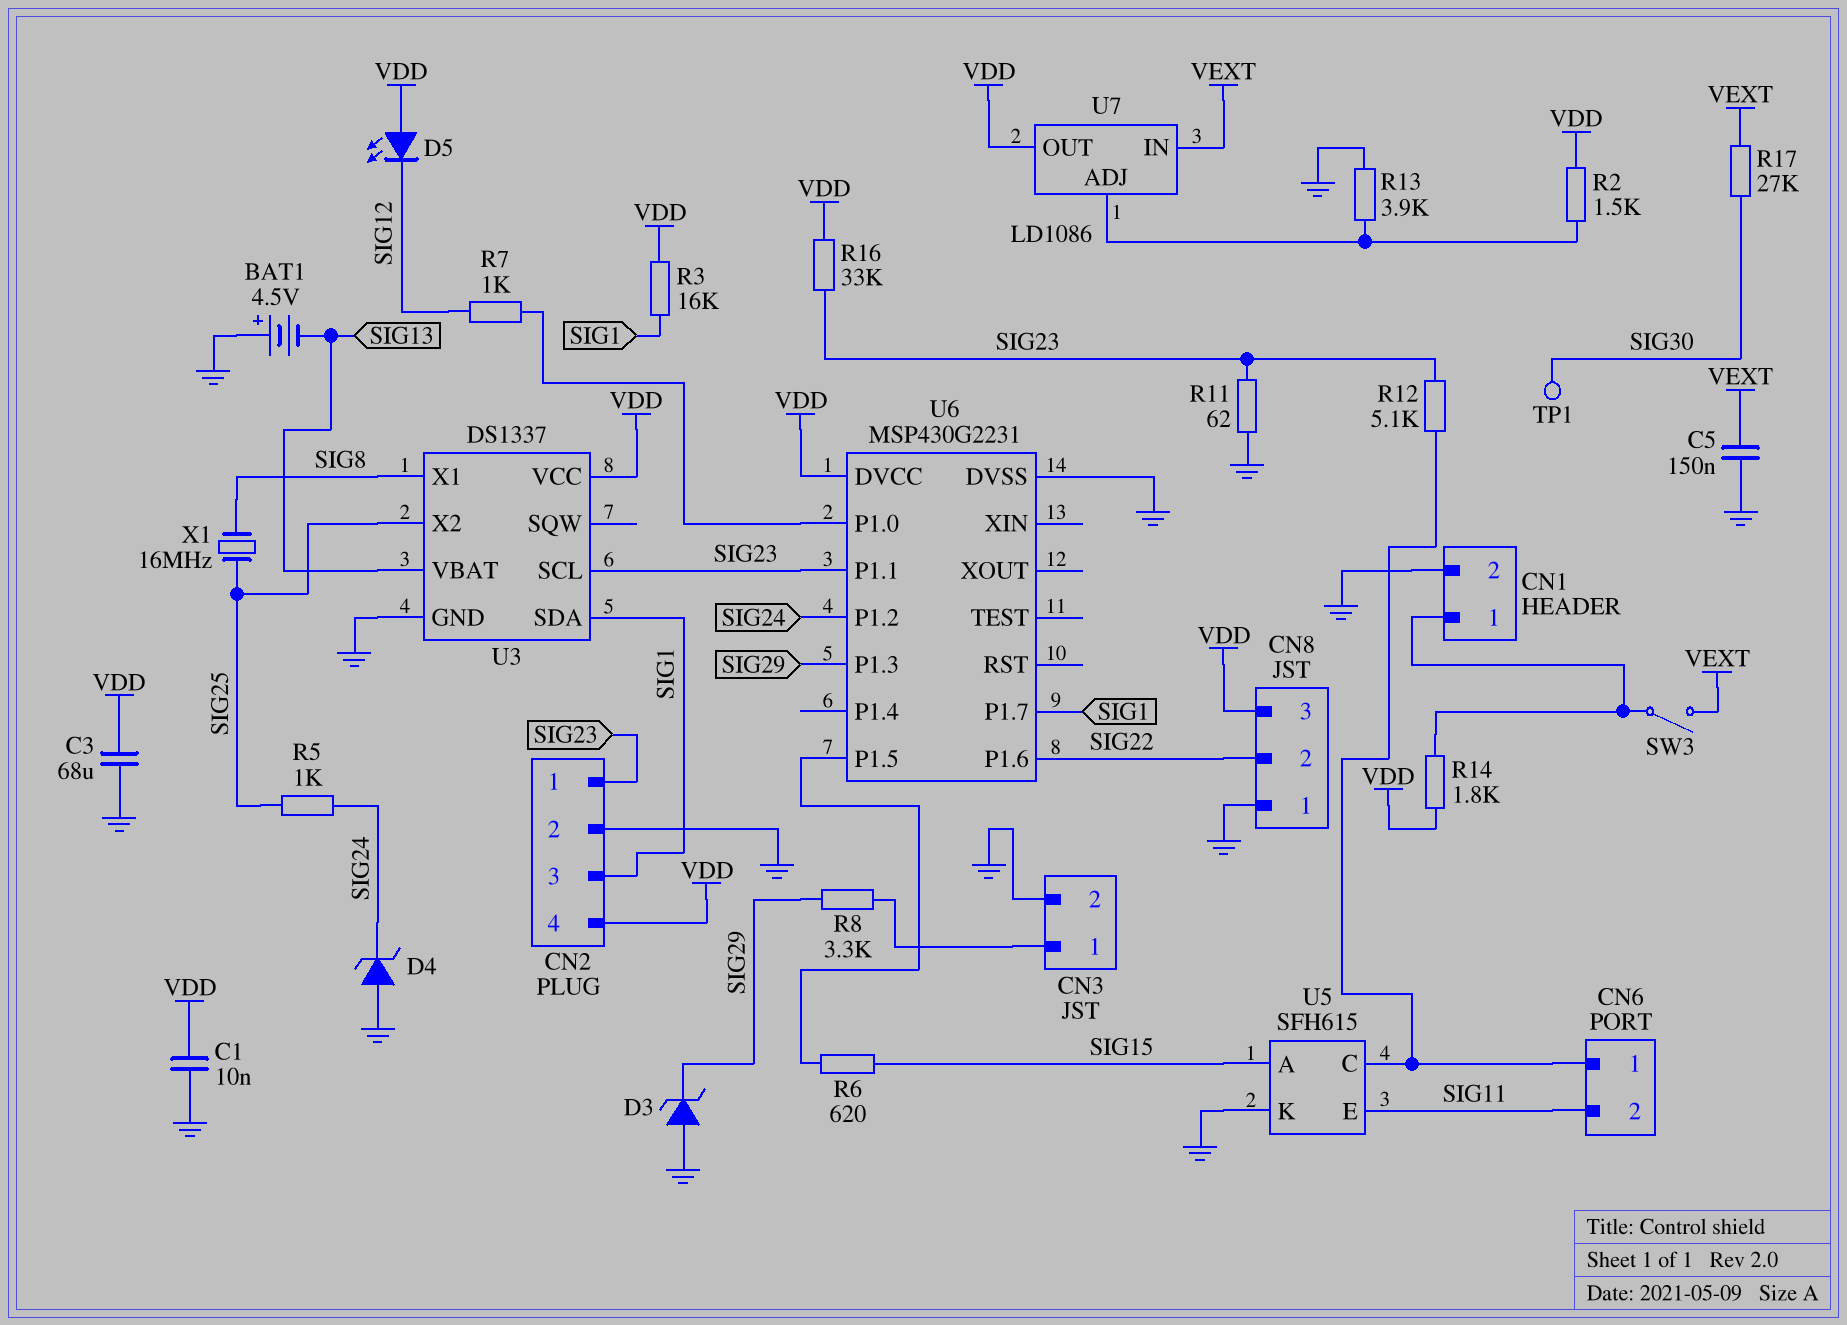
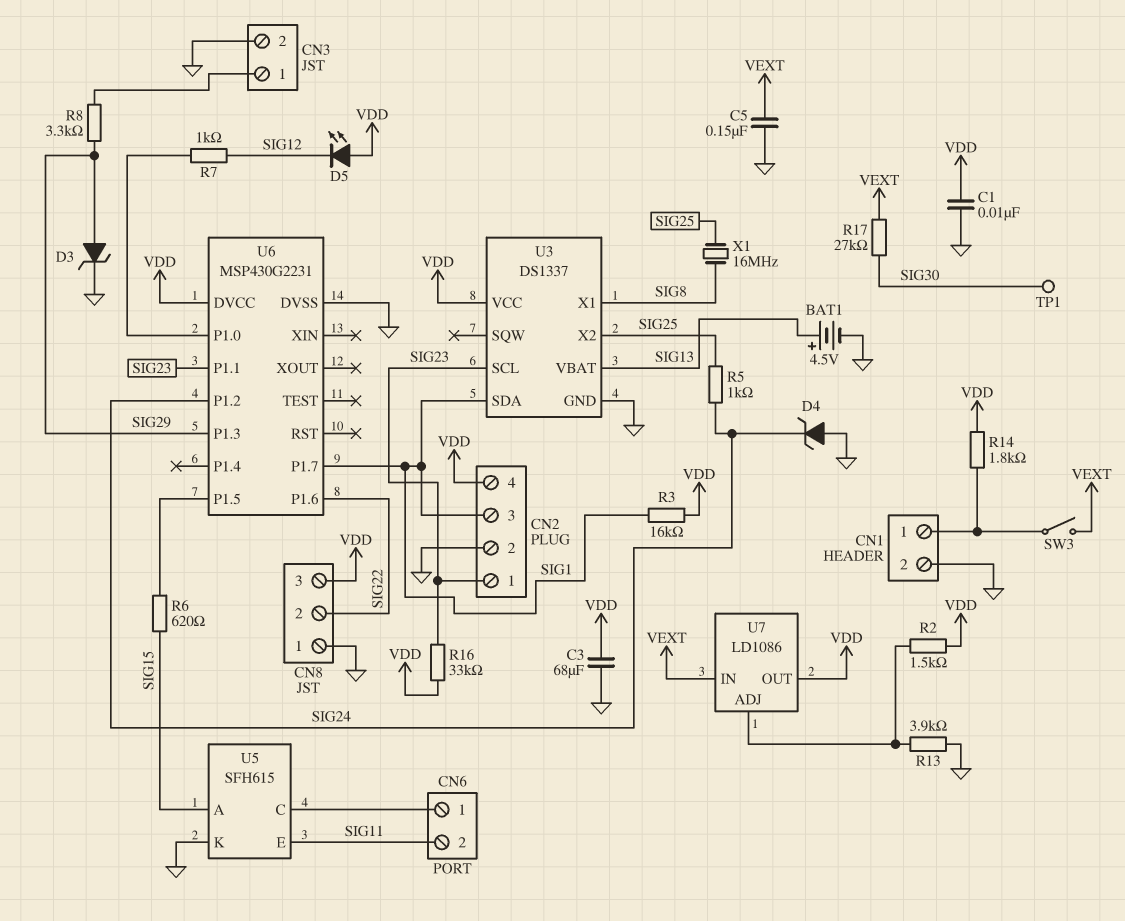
BAT1: 4.5V (plus GND, minus SIG13) -> 4.5V (plus SIG13, minus GND)
D3: zener (A GND, K SIG29) -> zener (A SIG29, K GND)
R11: 62 (GND, SIG23) -> none
R12: 5.1k (CN6/1, SIG23) -> none

